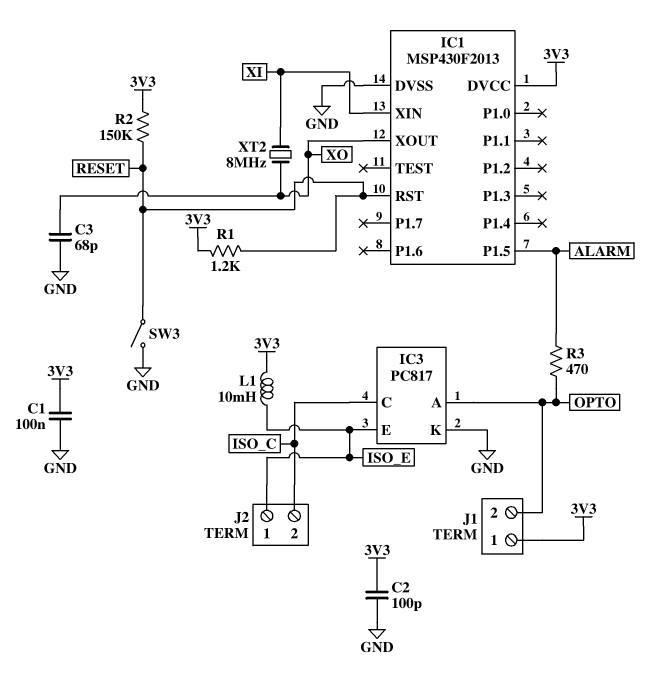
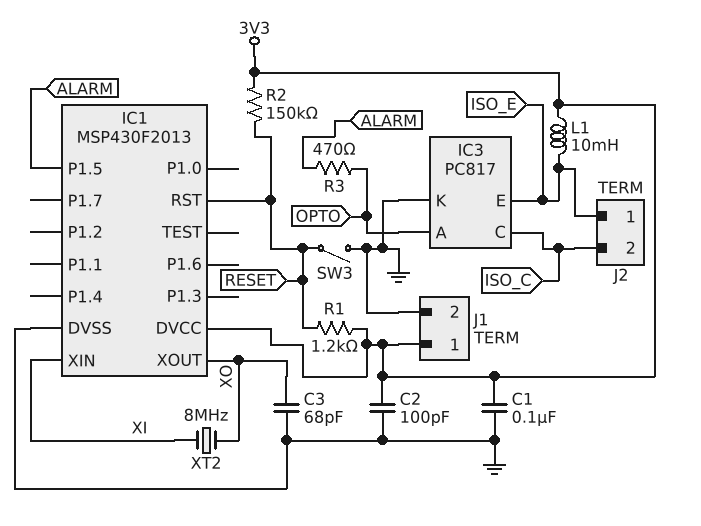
J1 pin 2: OPTO -> GND

